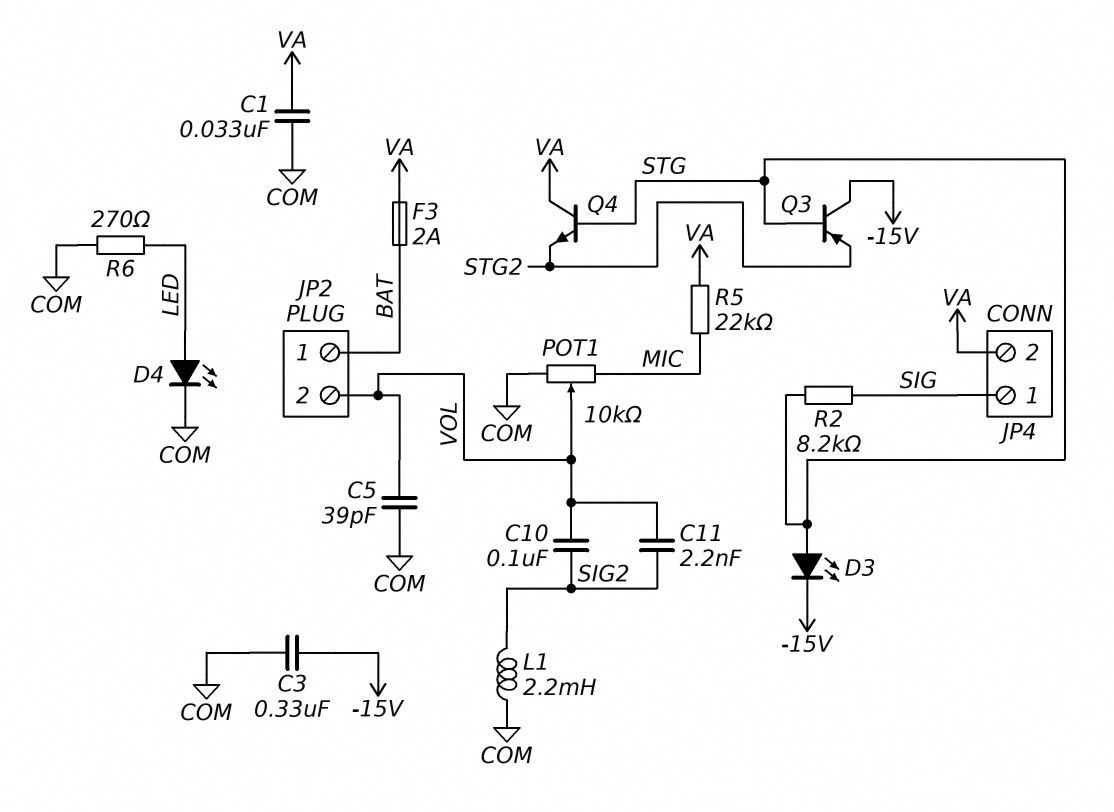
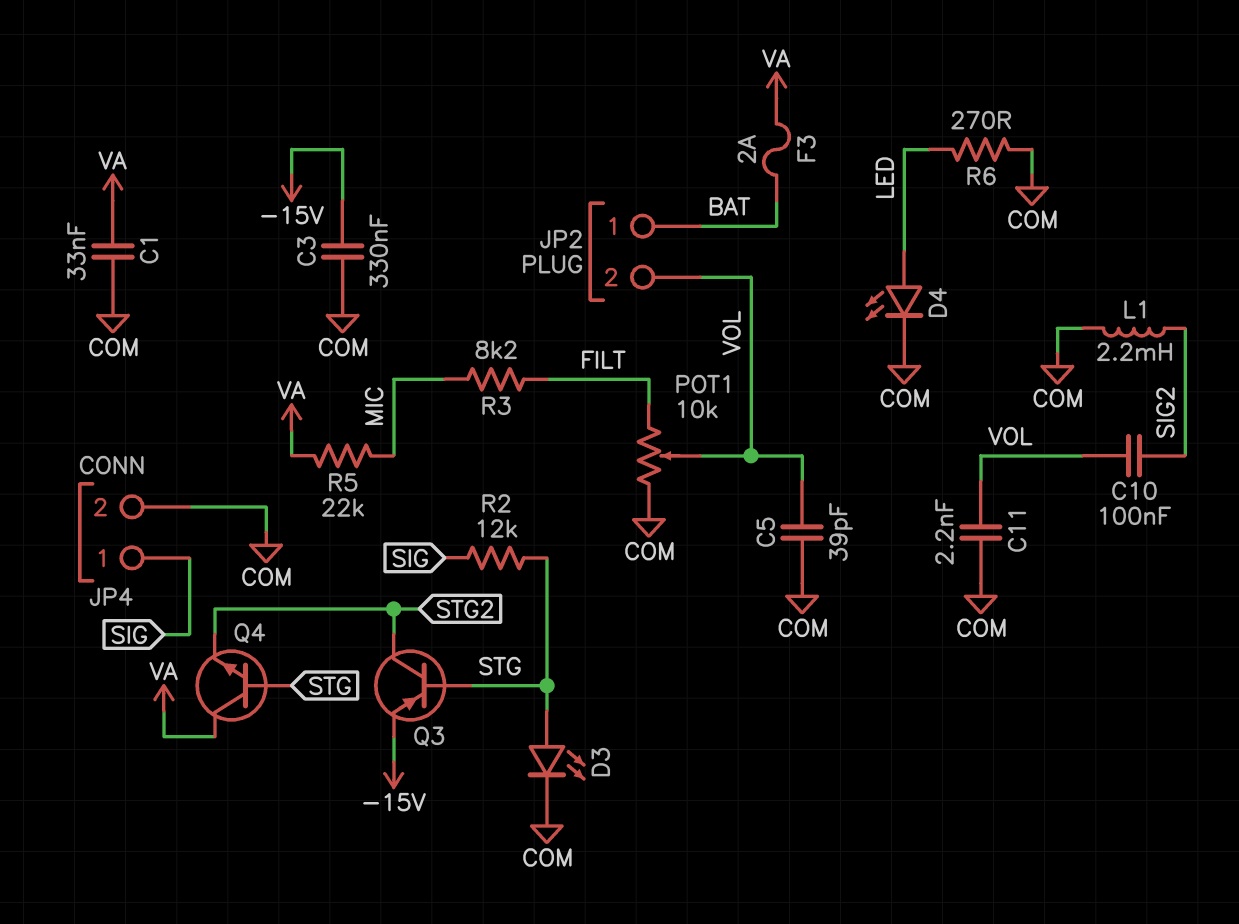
C11: 2.2nF (SIG2, VOL) -> 2.2nF (COM, VOL)
D3: LED (A STG, K -15V) -> LED (A STG, K COM)
JP4 pin 2: VA -> COM
POT1: 10k (COM, MIC, wiper VOL) -> 10k (COM, FILT, wiper VOL)
Q3: PNP (B STG, C -15V, E STG2) -> PNP (B STG, C STG2, E -15V)
R2: 8.2k (SIG, STG) -> 12k (SIG, STG)
R3: none -> 8.2k (FILT, MIC)

